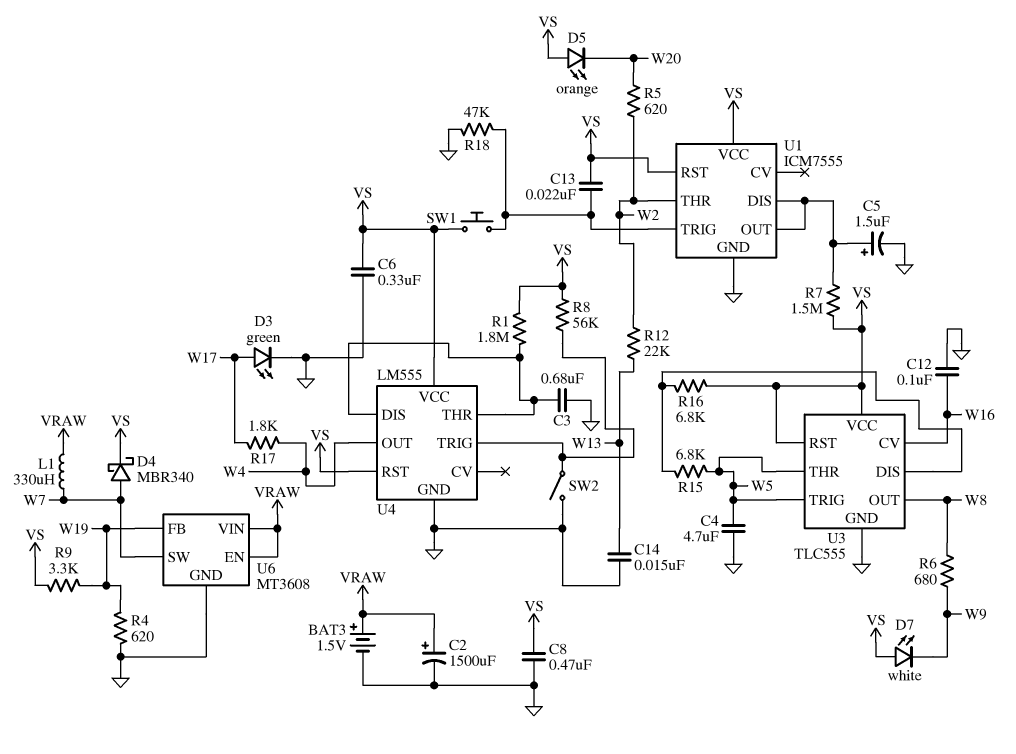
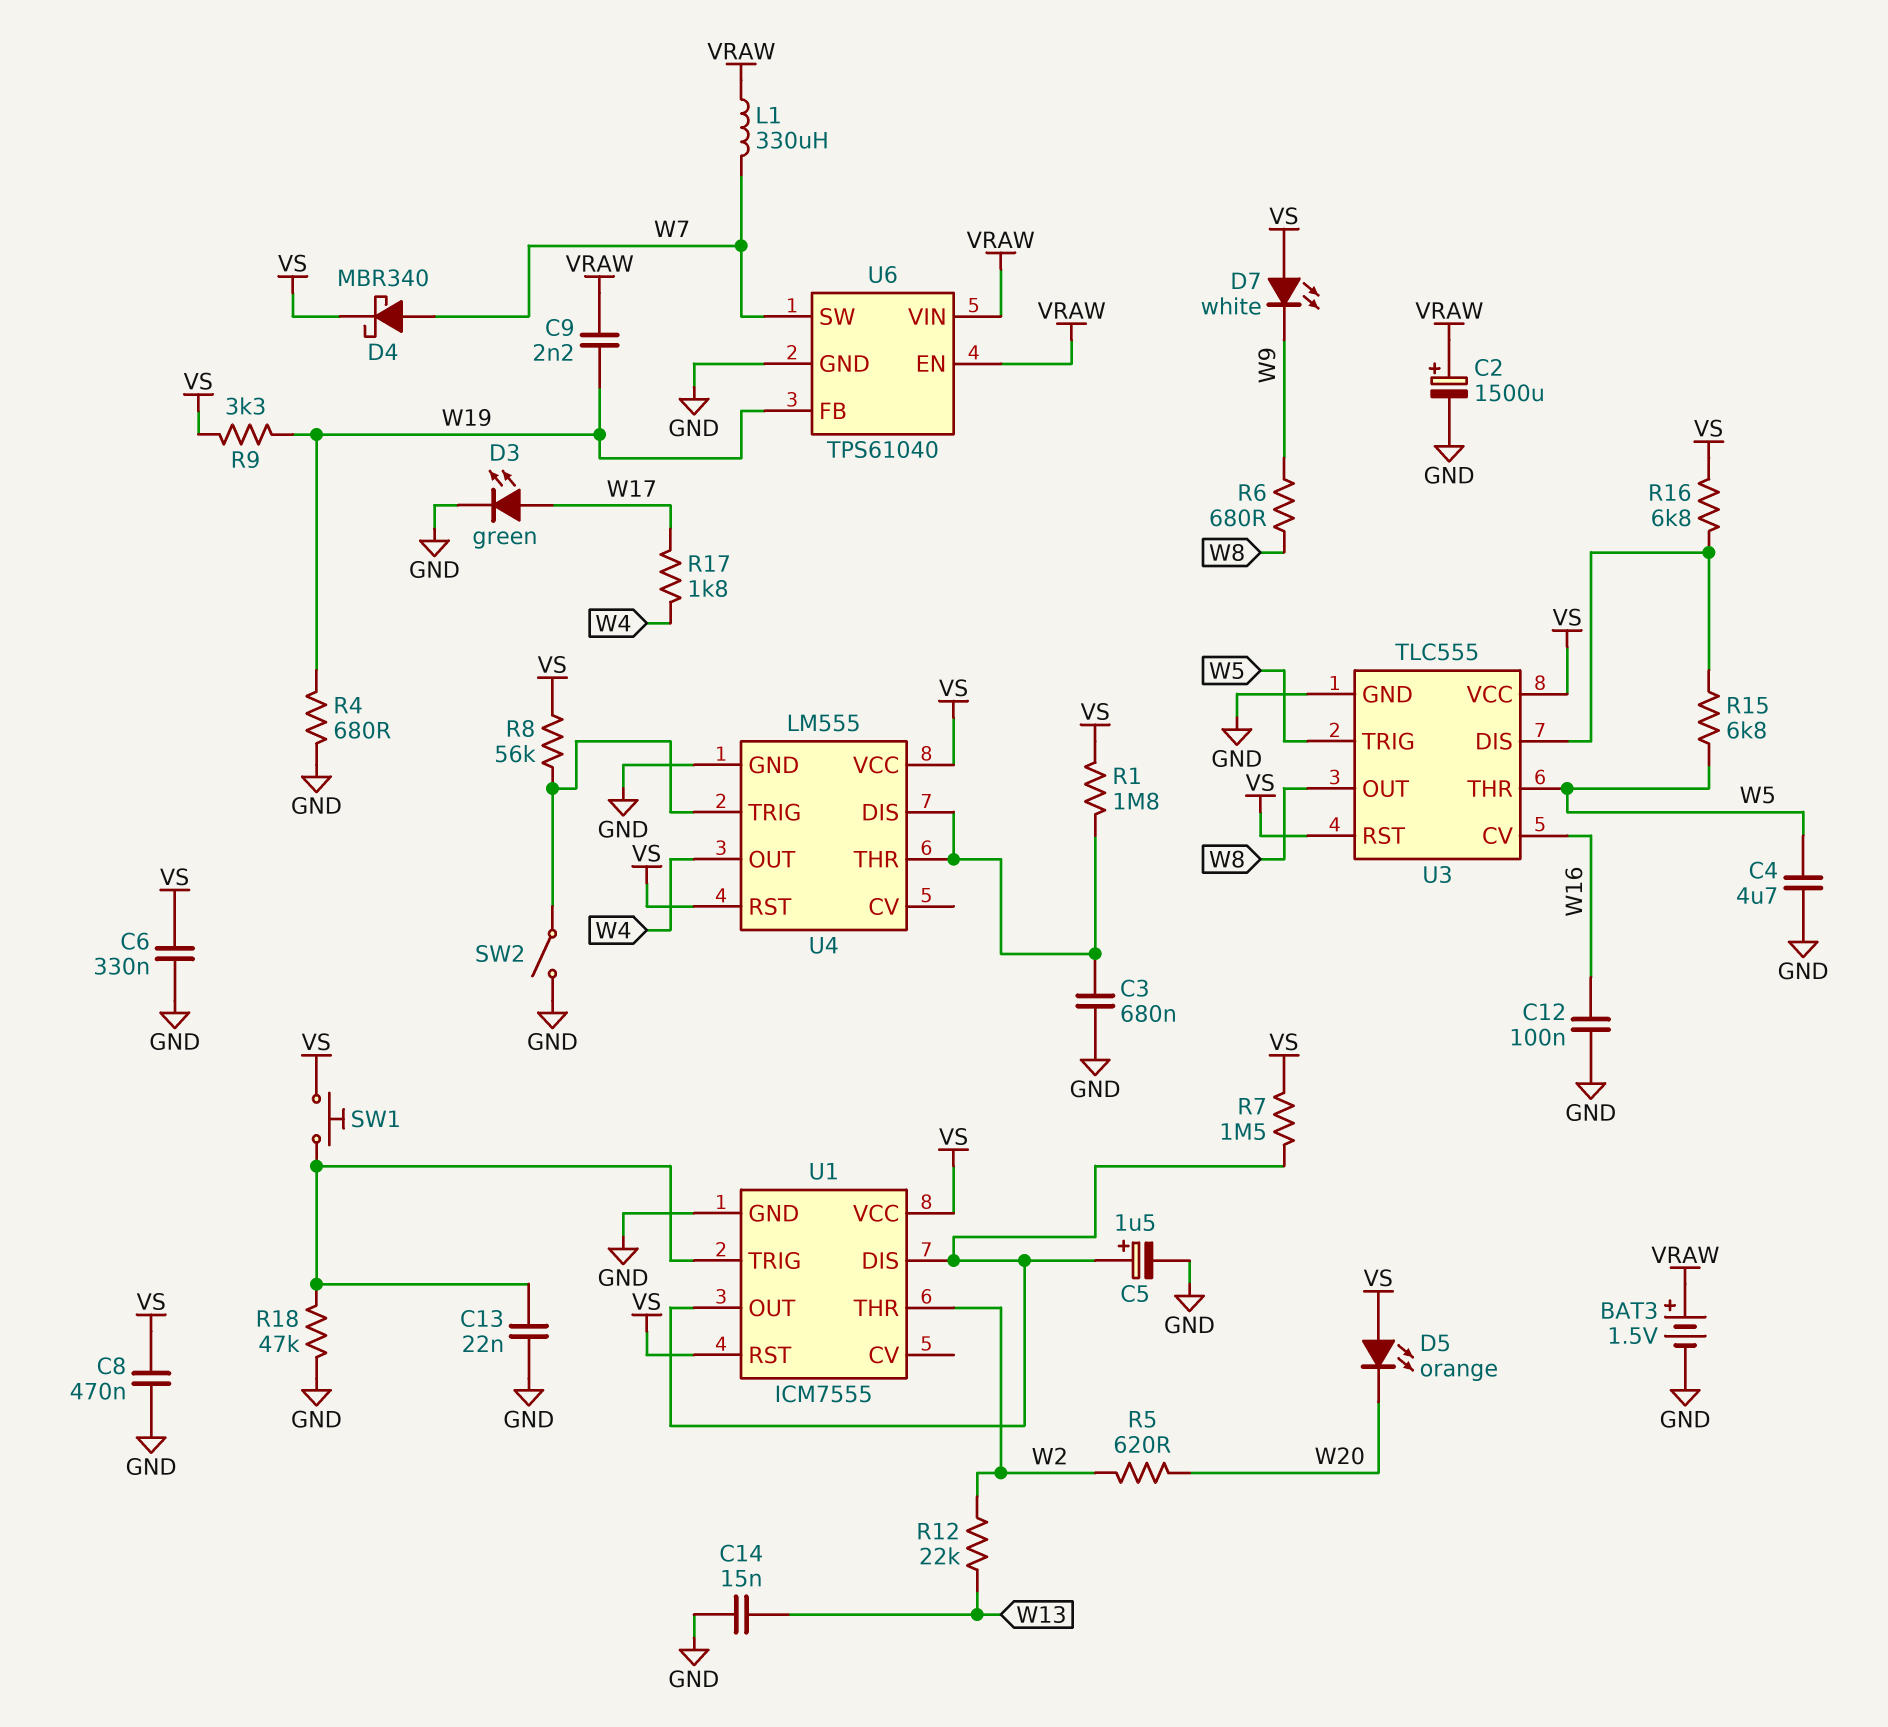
C9: none -> 2.2nF (VRAW, W19)
C13: 22nF (U1/TRIG, VS) -> 22nF (GND, U1/TRIG)
R4: 620 (GND, W19) -> 680 (GND, W19)
U6: MT3608 -> TPS61040

